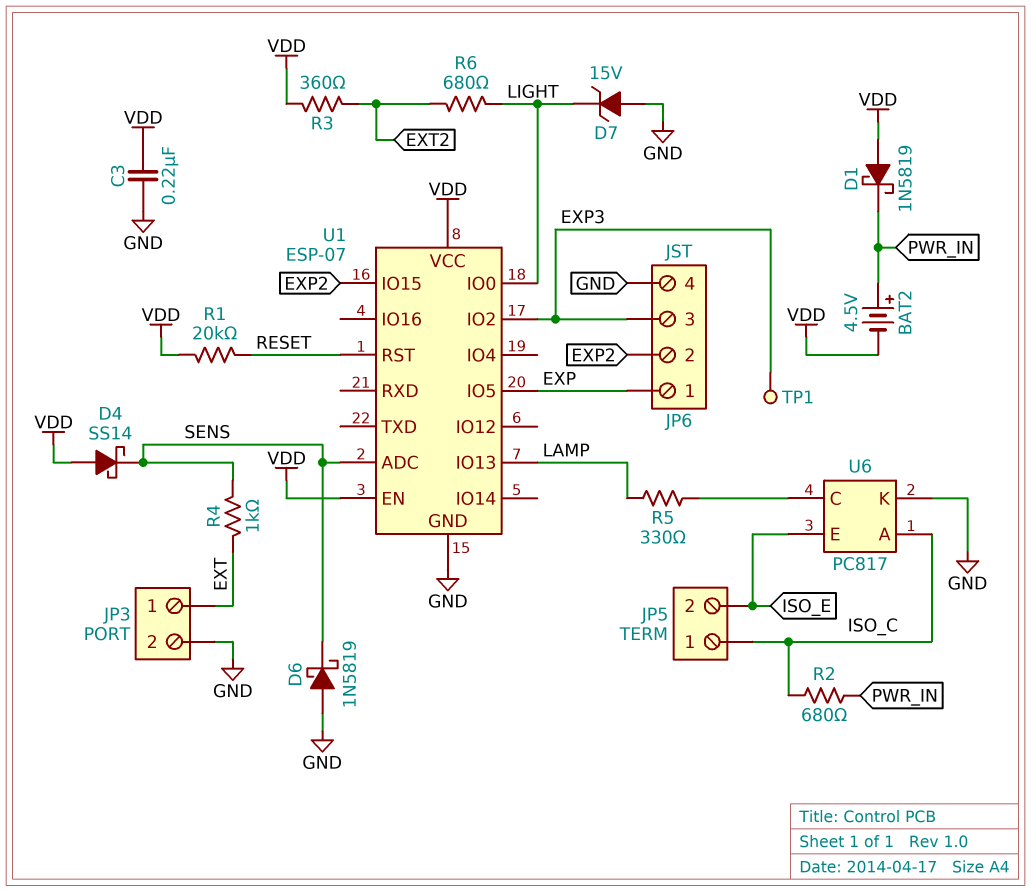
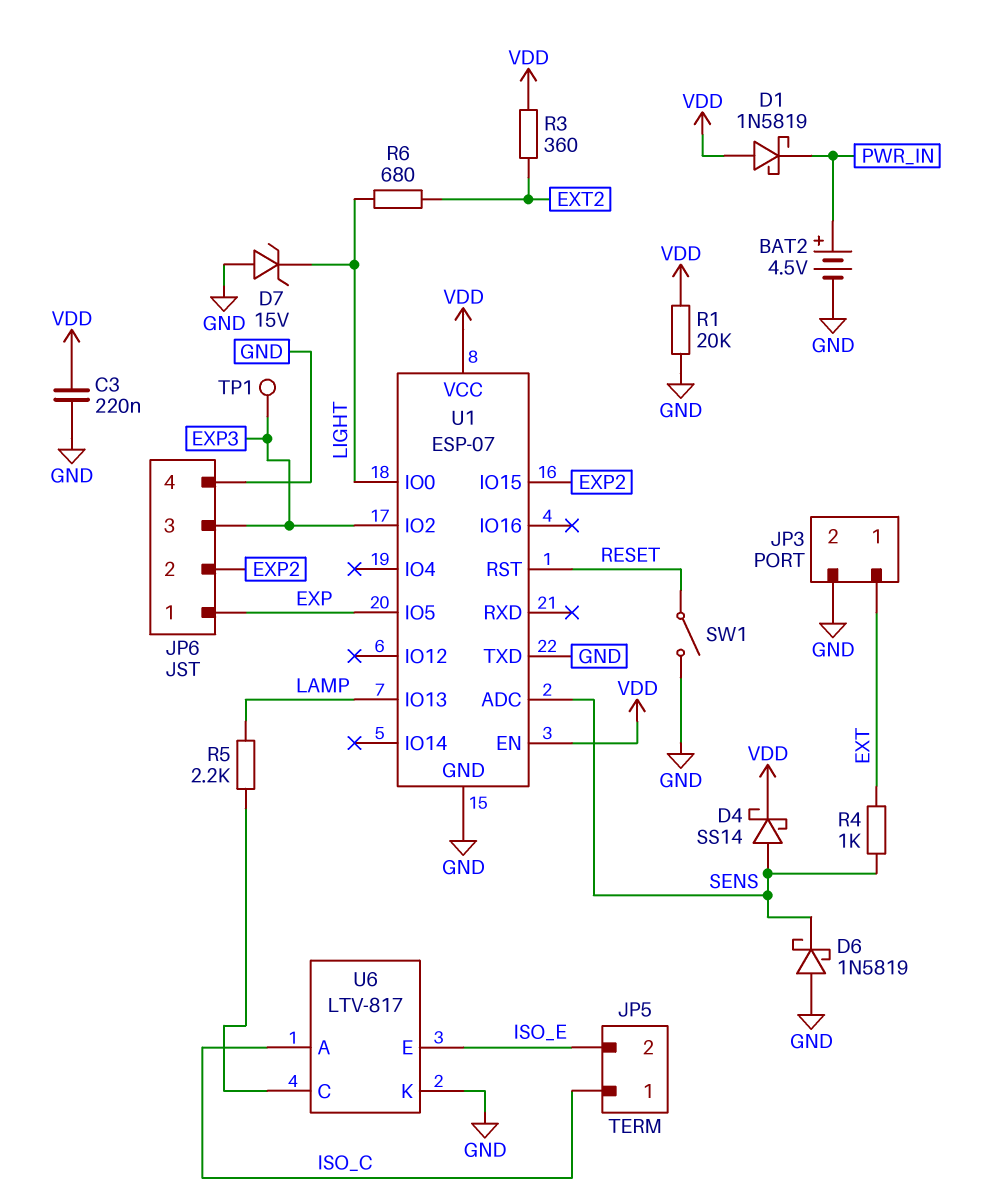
BAT2: 4.5V (plus PWR_IN, minus VDD) -> 4.5V (plus PWR_IN, minus GND)
D4: schottky SS14 (A VDD, K SENS) -> schottky SS14 (A SENS, K VDD)
R1: 20k (RESET, VDD) -> 20k (GND, VDD)
R2: 680 (ISO_C, PWR_IN) -> none
R5: 330 (LAMP, U6/C) -> 2.2k (LAMP, U6/C)
SW1: none -> switch (GND, RESET)
U1 pin TXD: none -> GND
U6: PC817 -> LTV-817

